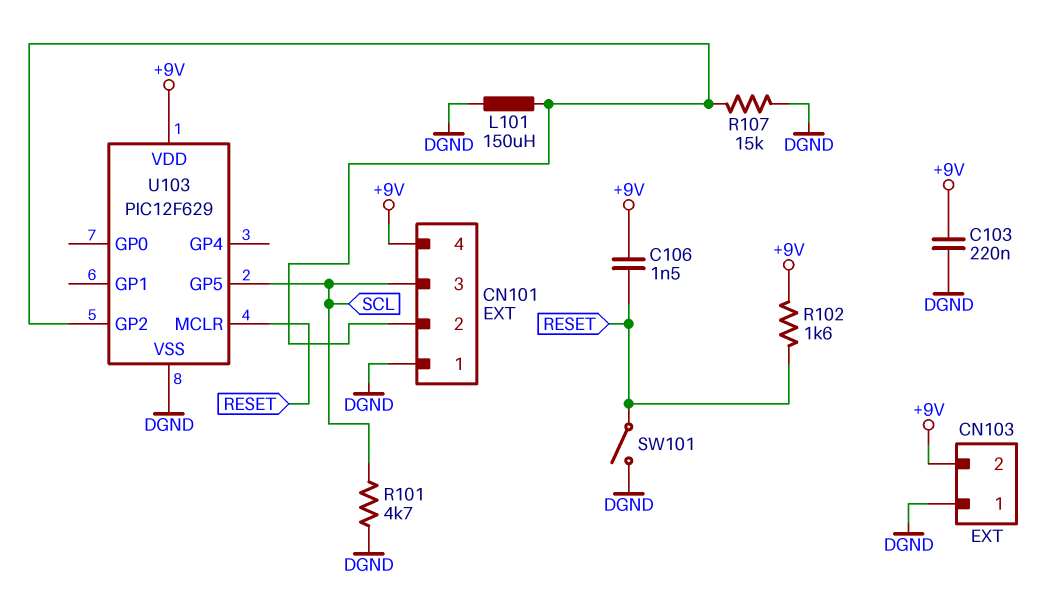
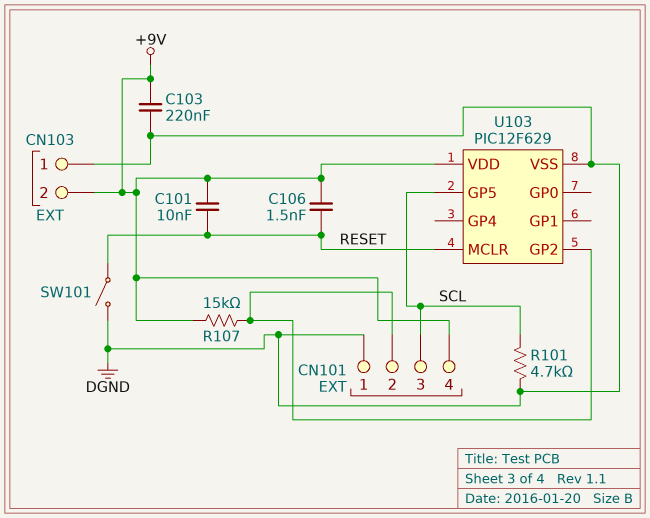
C101: none -> 10nF (+9V, RESET)
L101: 150uH (CN101/2, DGND) -> none
R102: 1.6k (+9V, RESET) -> none
R107: 15k (CN101/2, DGND) -> 15k (+9V, CN101/2)

